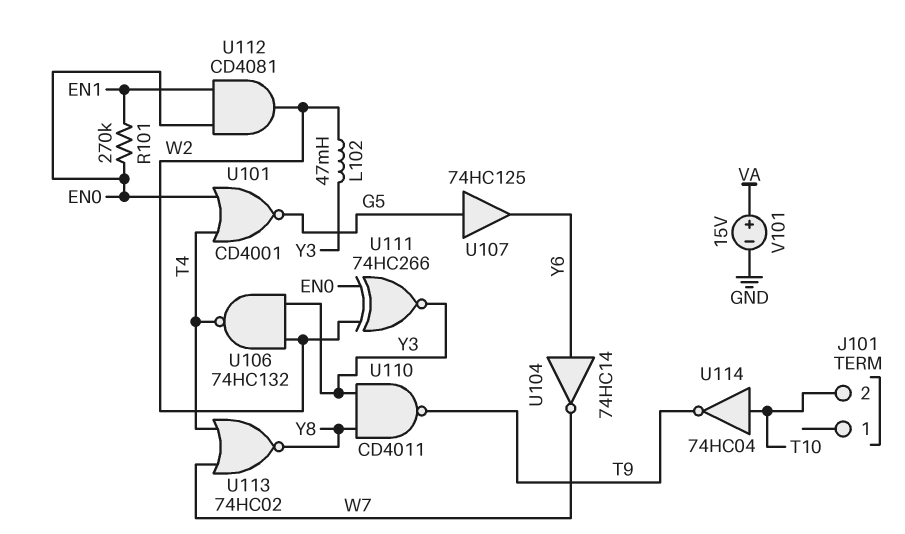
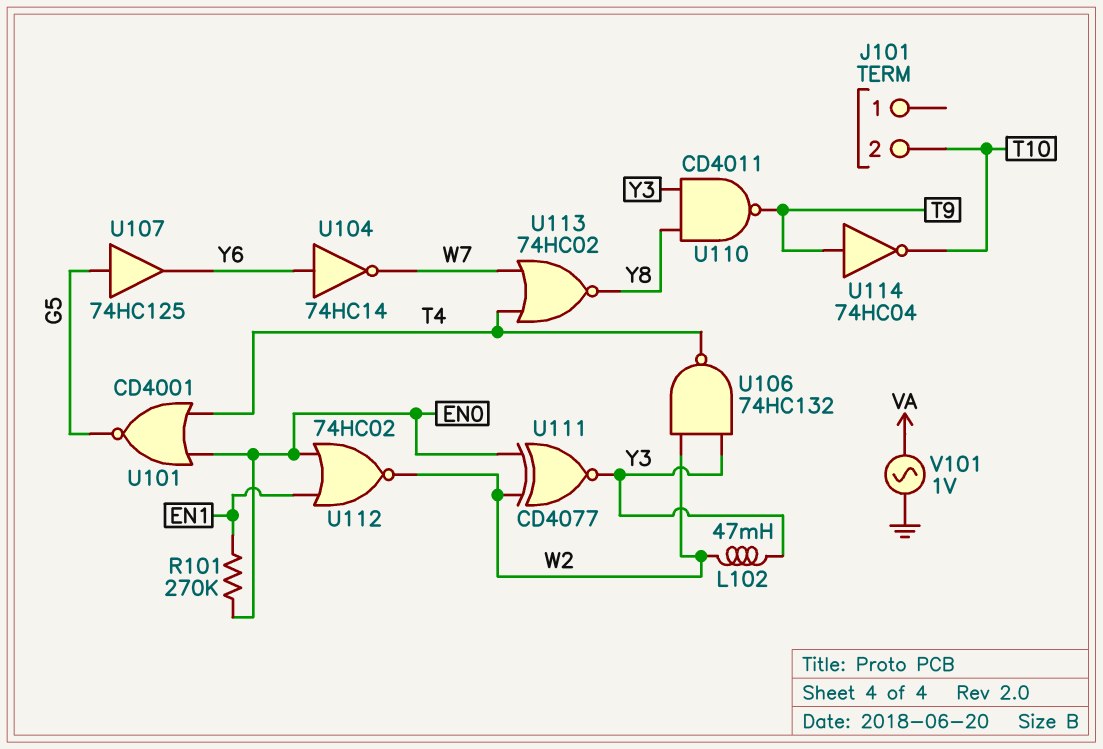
U111: XNOR 74HC266 (in EN0, in W2, out Y3) -> XNOR CD4077 (in EN0, in W2, out Y3)
U112: AND CD4081 (in EN0, in EN1, out W2) -> NOR 74HC02 (in EN0, in EN1, out W2)
U114: NOT 74HC04 (in T10, out T9) -> NOT 74HC04 (in T9, out T10)
V101: 15V (plus VA, minus GND) -> AC 1V (GND, VA)

